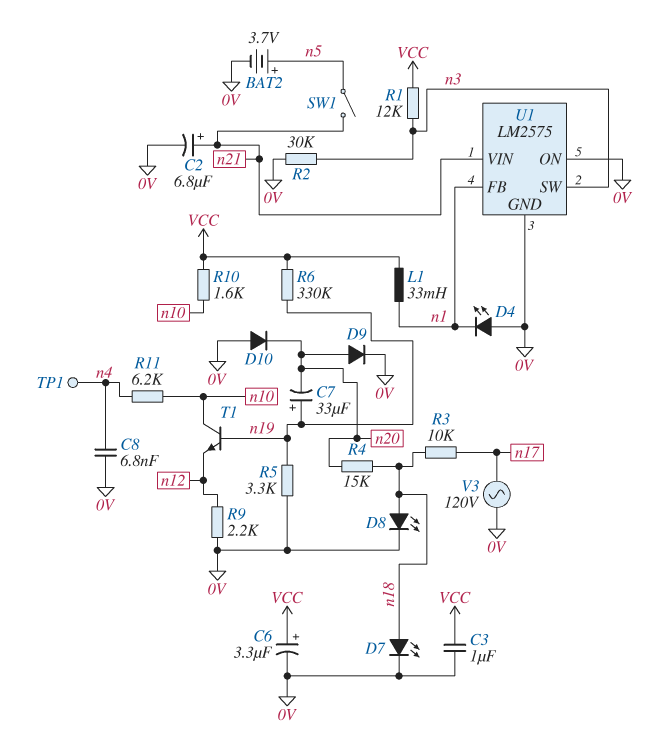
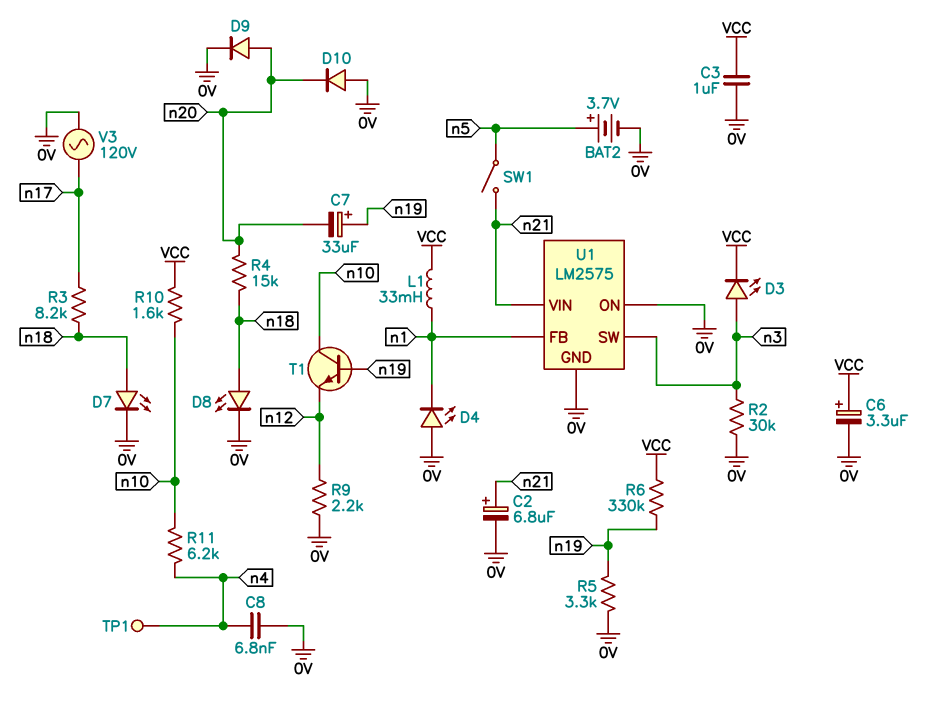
D3: none -> LED (A n3, K VCC)
R1: 12k (VCC, n3) -> none
R3: 10k (n17, n18) -> 8.2k (n17, n18)

